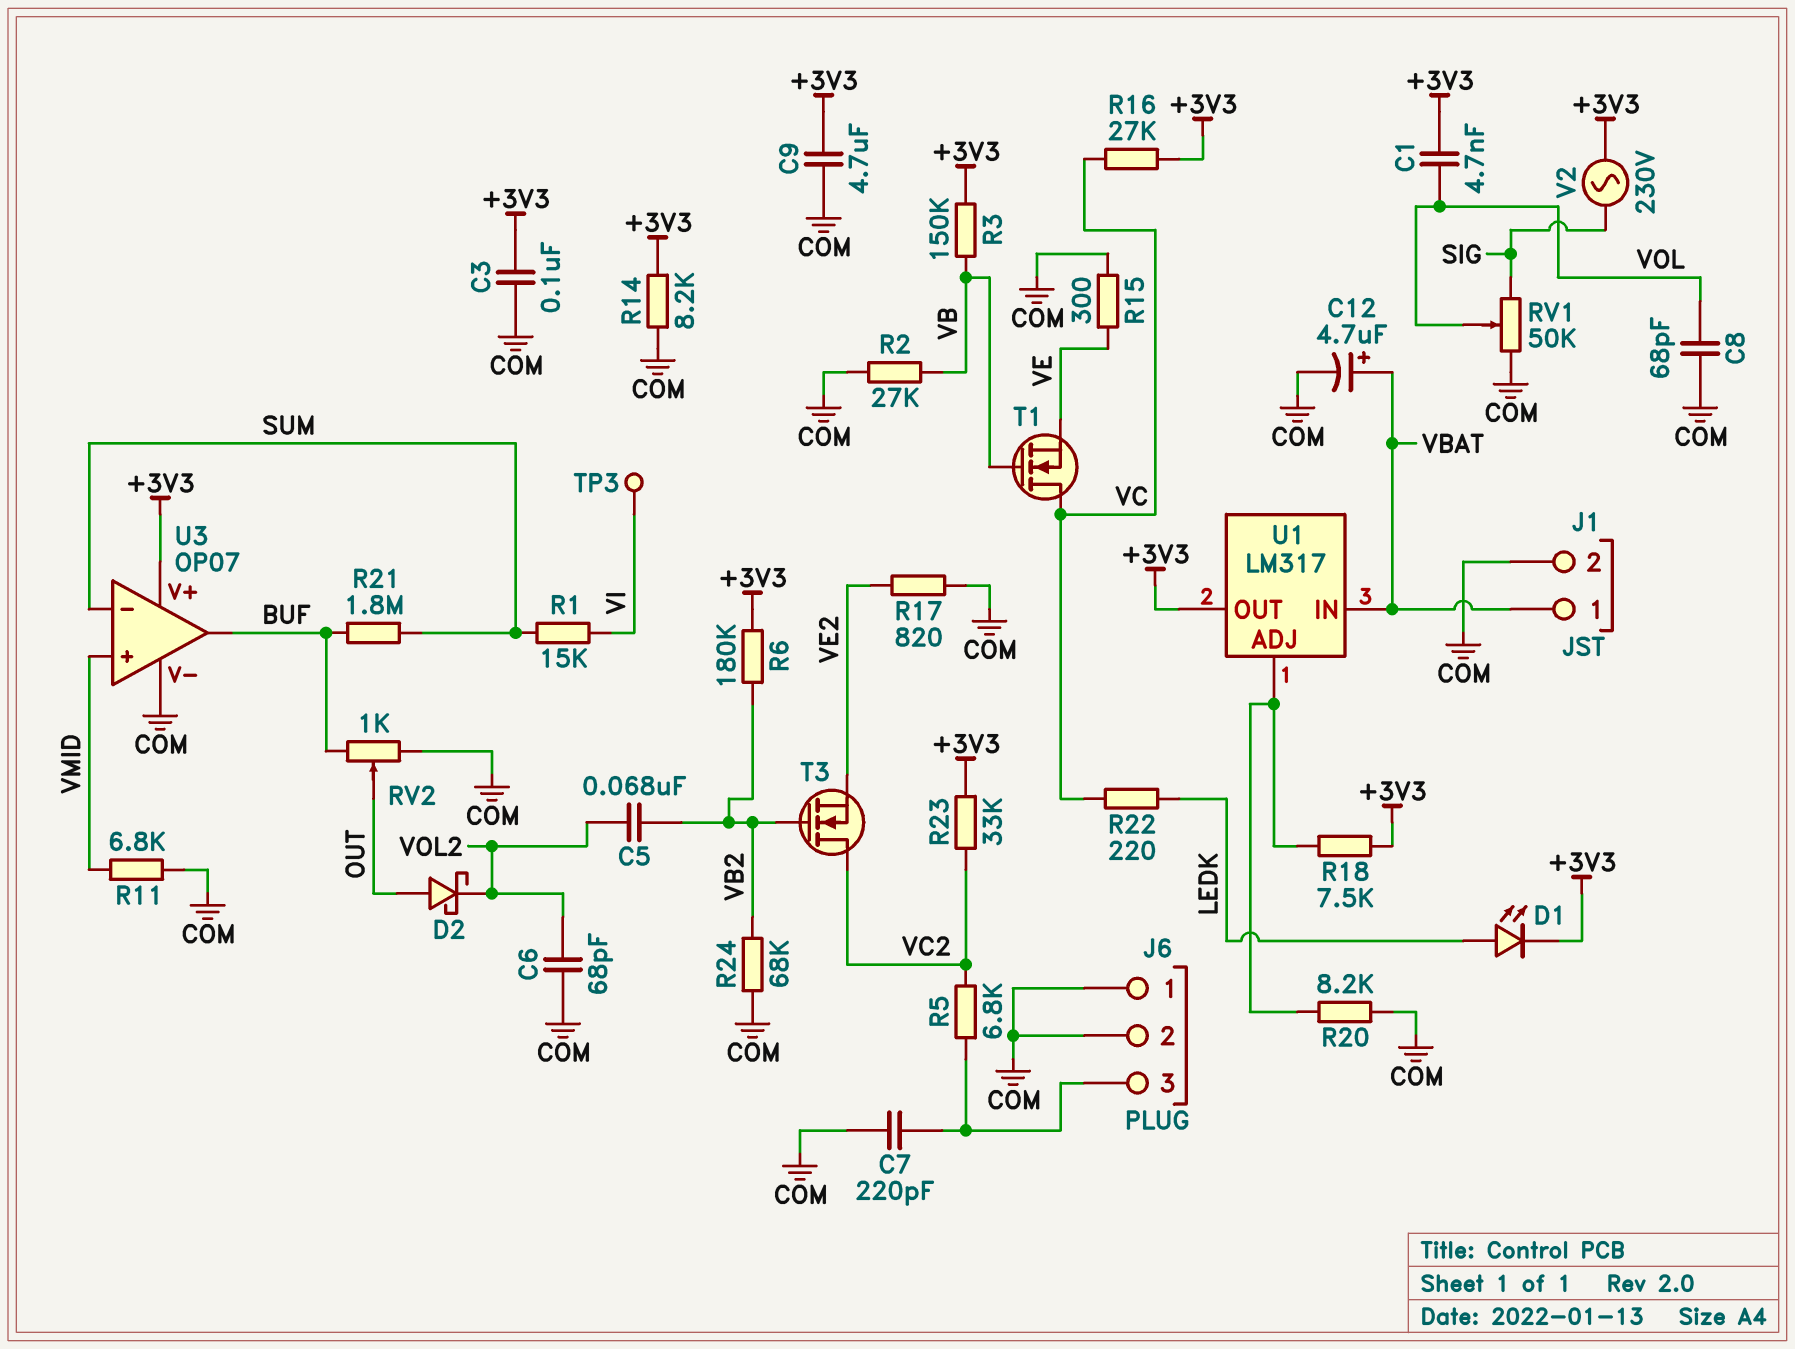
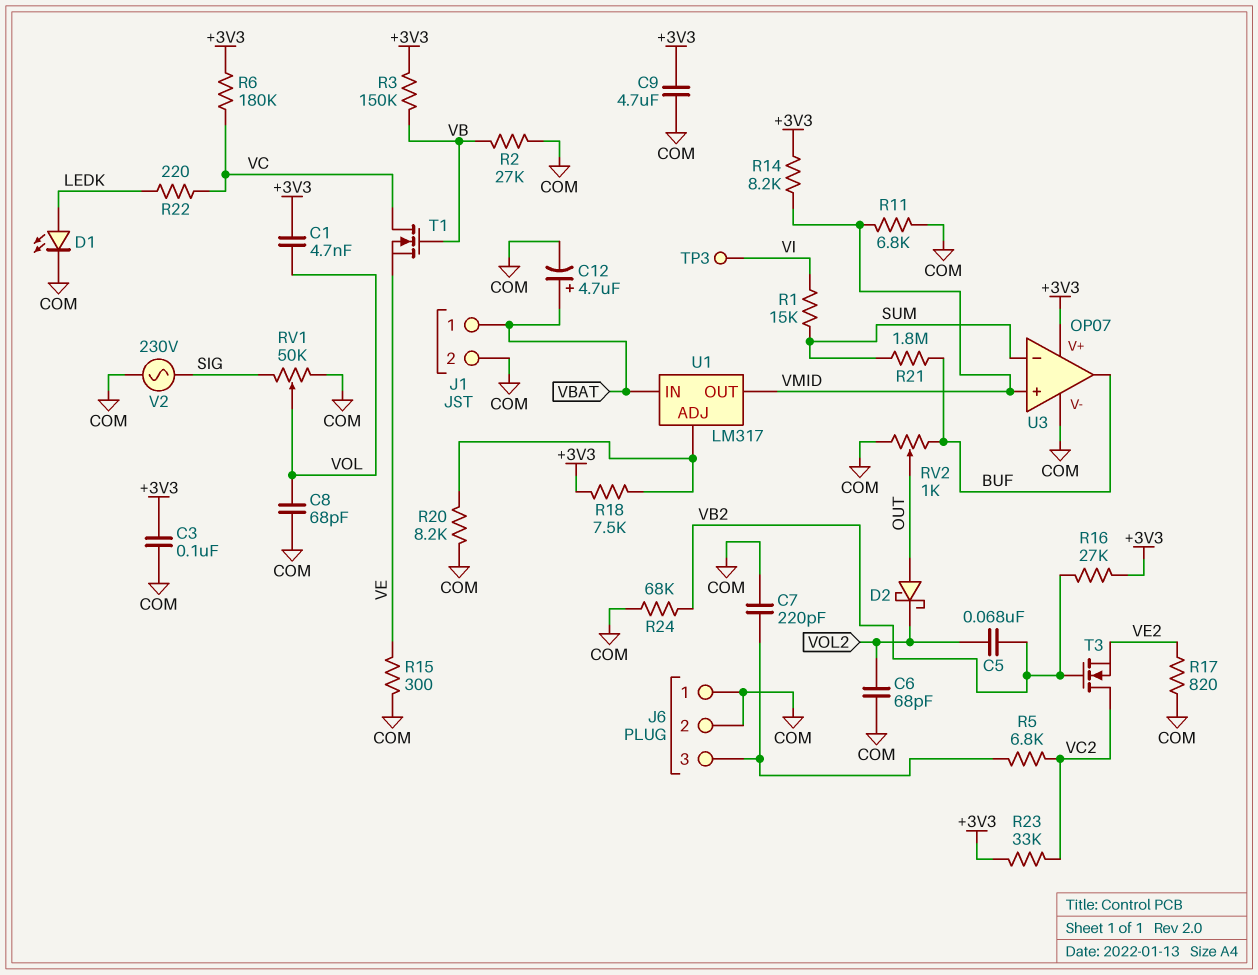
D1: LED (A LEDK, K +3V3) -> LED (A LEDK, K COM)
R6: 180k (+3V3, VB2) -> 180k (+3V3, VC)
R14: 8.2k (+3V3, COM) -> 8.2k (+3V3, VMID)
R16: 27k (+3V3, VC) -> 27k (+3V3, VB2)
U1 pin OUT: +3V3 -> VMID
V2: AC 230V (+3V3, SIG) -> AC 230V (COM, SIG)

